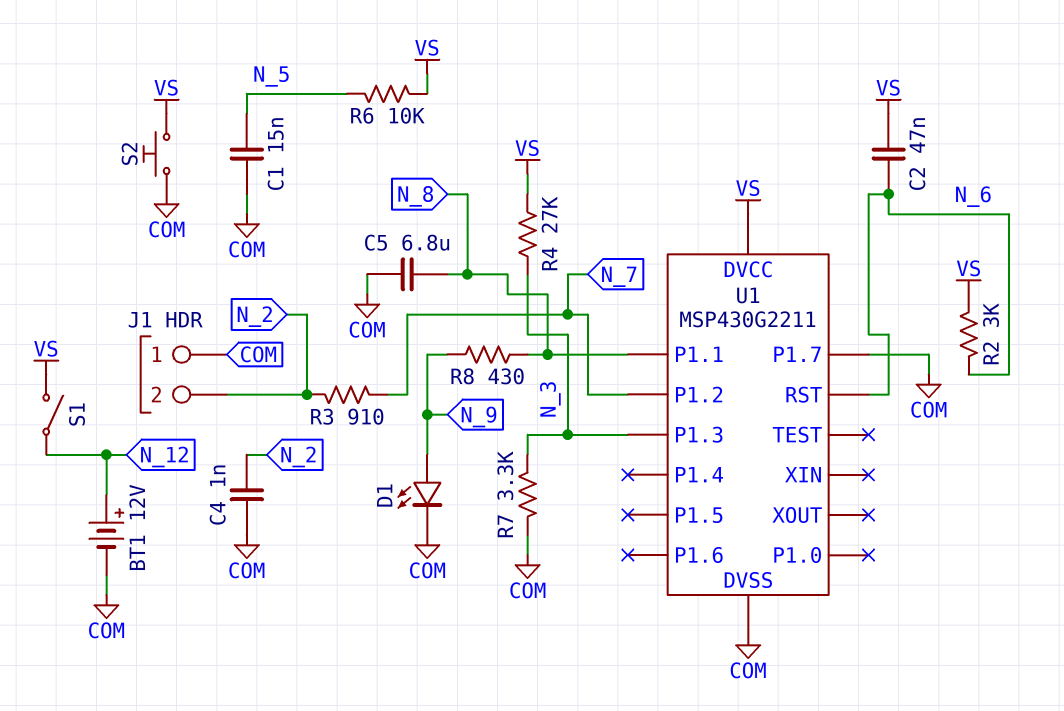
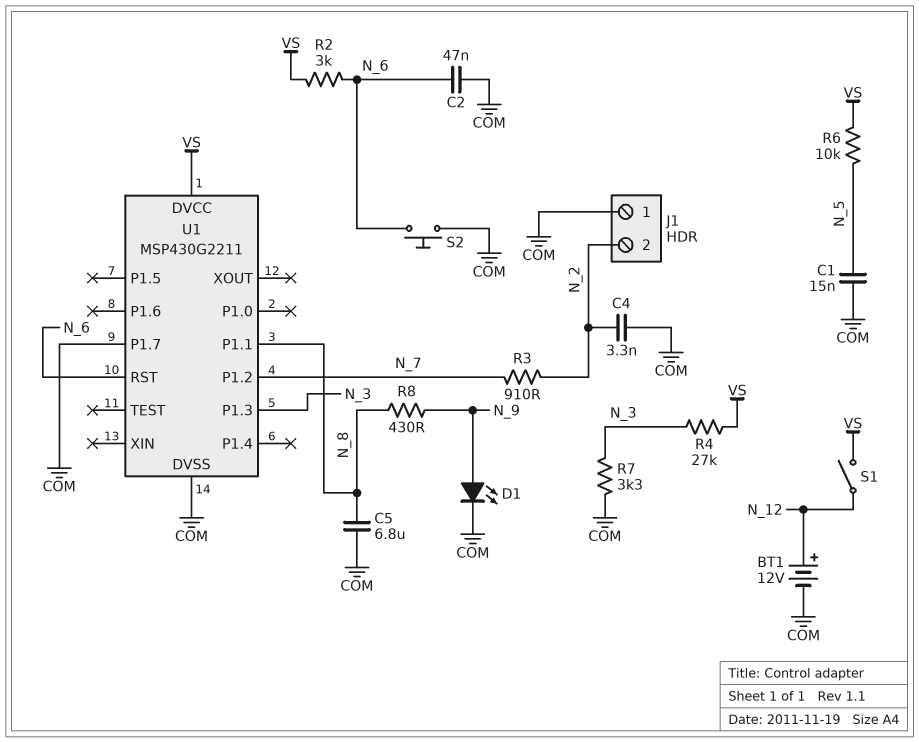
C2: 47nF (N_6, VS) -> 47nF (COM, N_6)
C4: 1nF (COM, N_2) -> 3.3nF (COM, N_2)
S2: button (COM, VS) -> button (COM, N_6)

